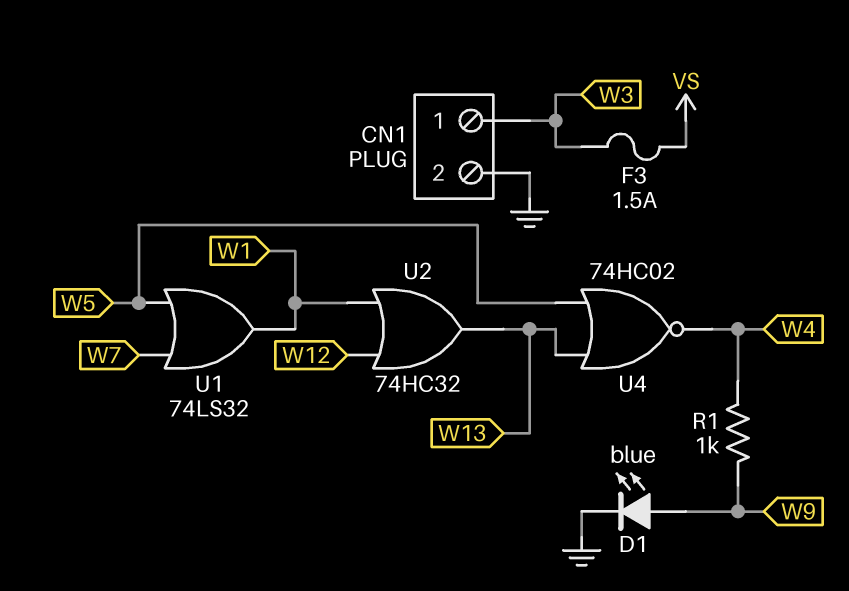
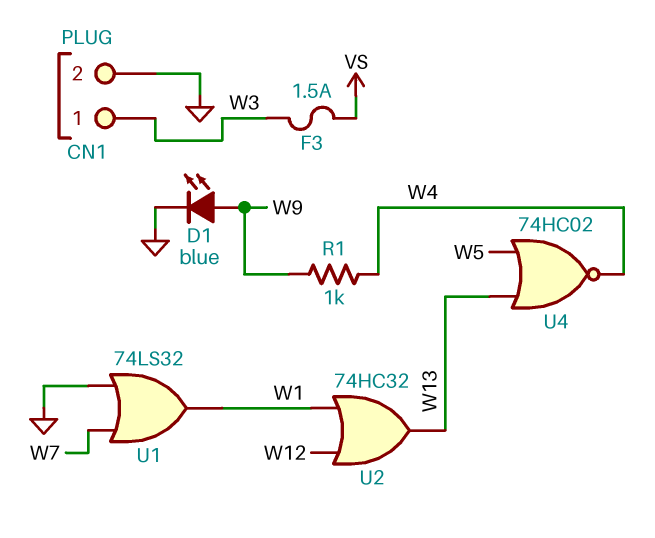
U1: OR 74LS32 (in W5, in W7, out W1) -> OR 74LS32 (in GND, in W7, out W1)

